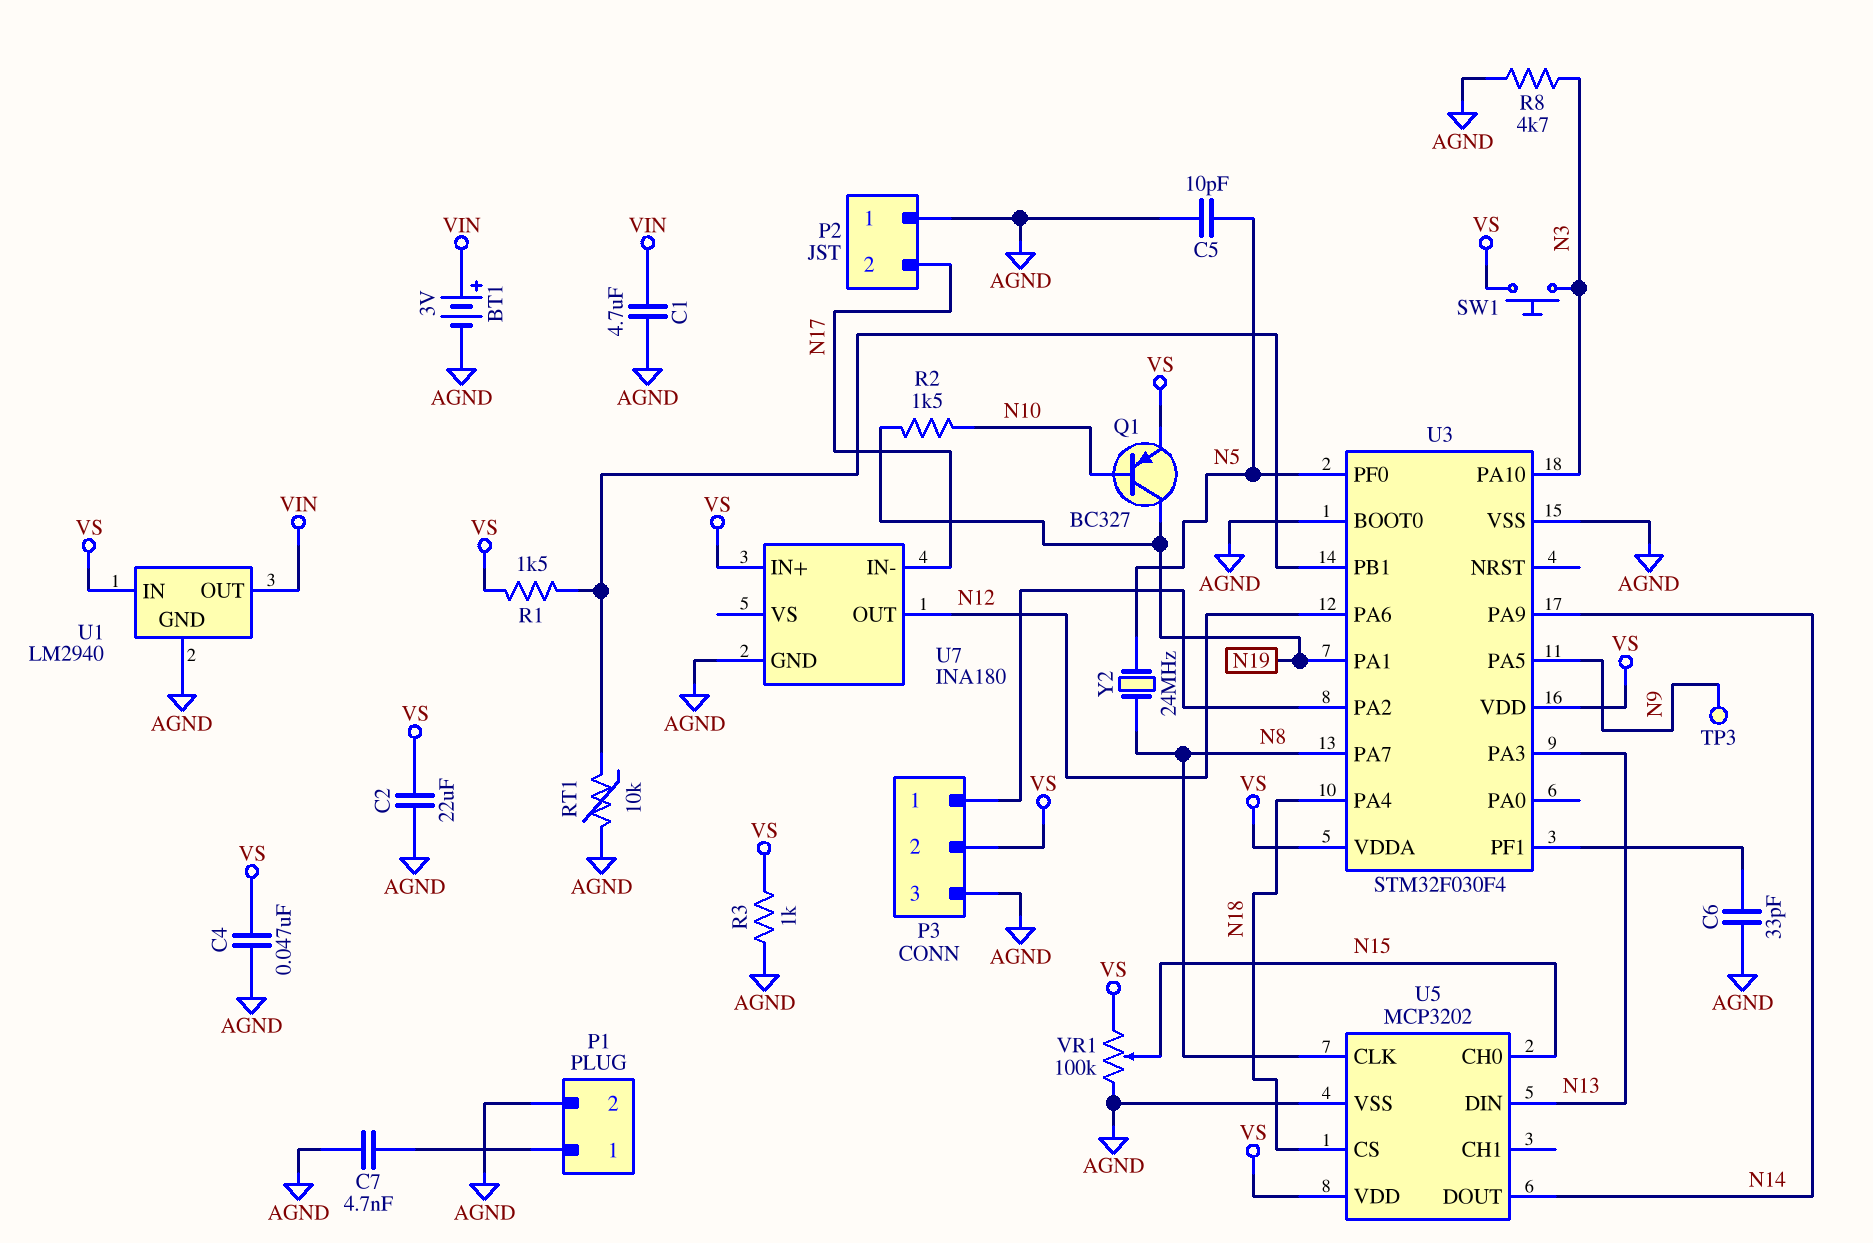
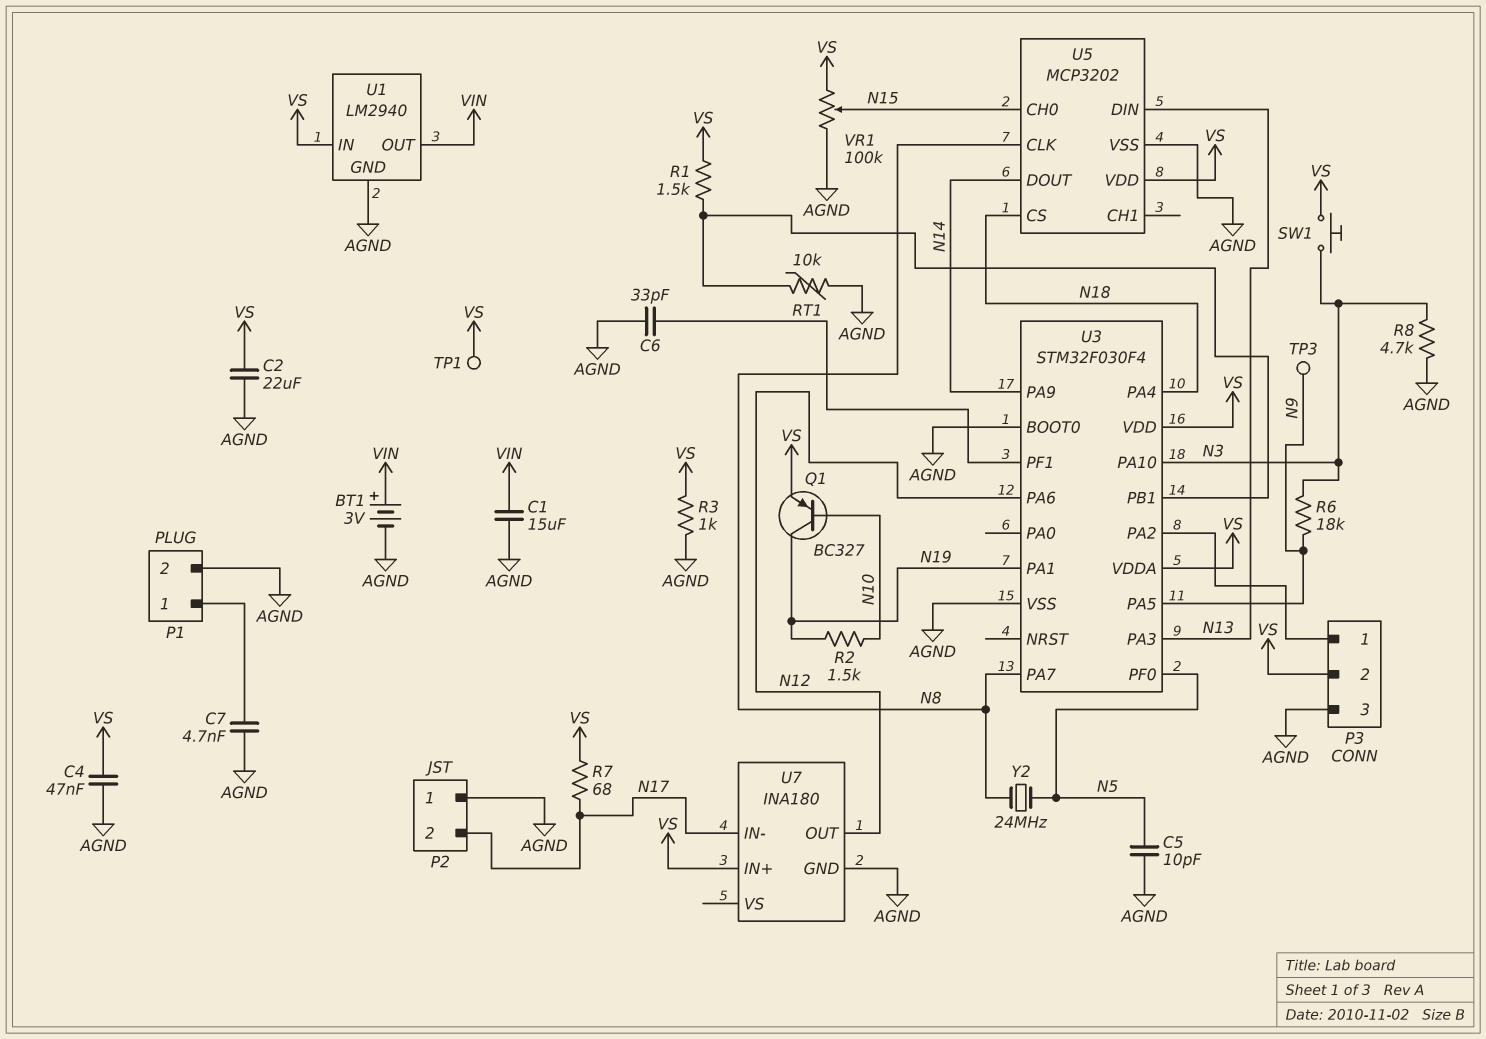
C1: 4.7uF (AGND, VIN) -> 15uF (AGND, VIN)
R6: none -> 18k (N3, N9)
R7: none -> 68 (N17, VS)
TP1: none -> test point (VS)

